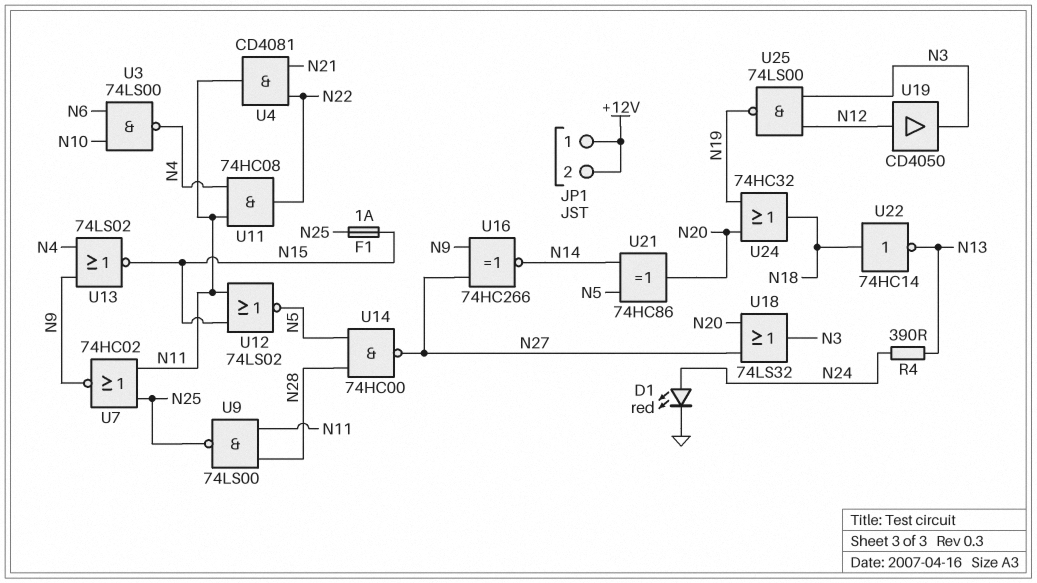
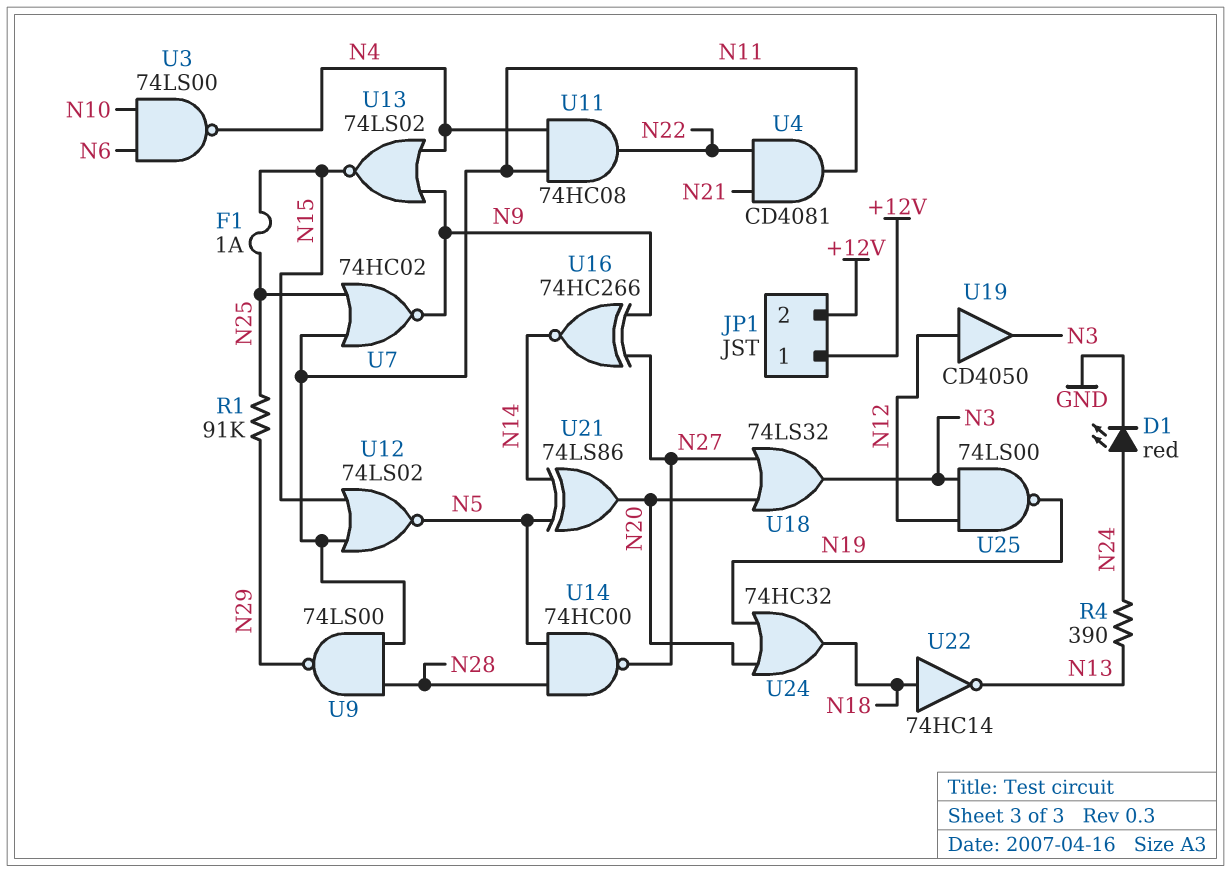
R1: none -> 91k (N25, N29)
U9: NAND 74LS00 (in N11, in N28, out N25) -> NAND 74LS00 (in N11, in N28, out N29)
U21: XOR 74HC86 (in N5, in N14, out N20) -> XOR 74LS86 (in N5, in N14, out N20)

